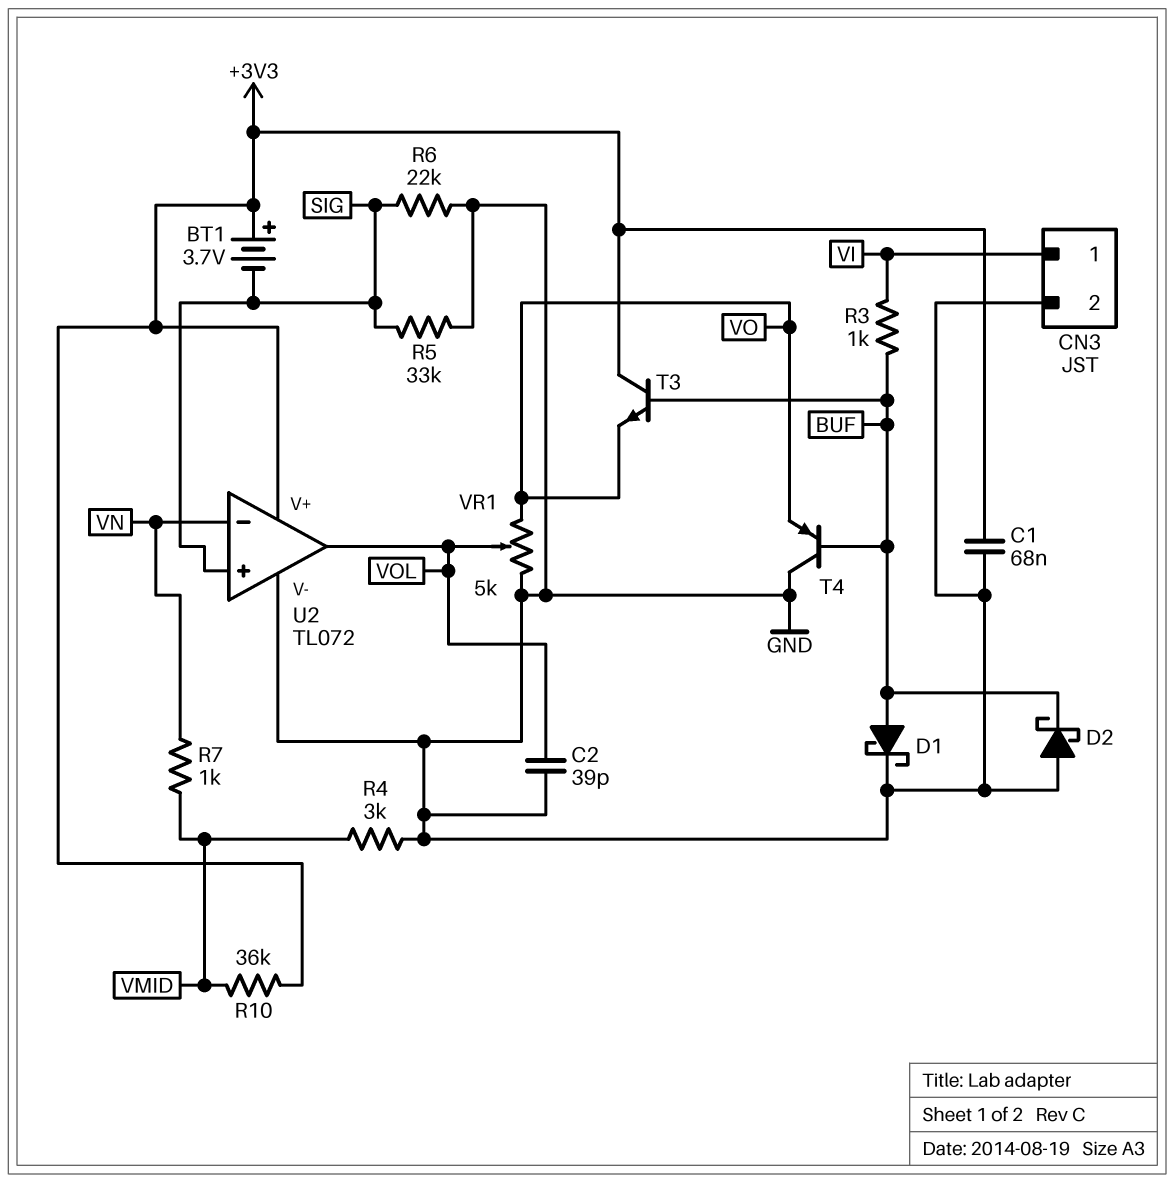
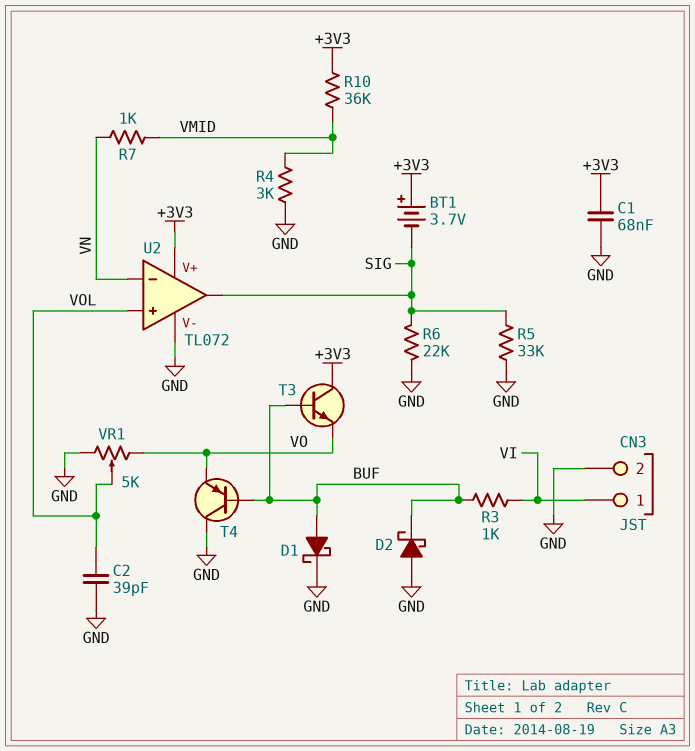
U2 pin in+: SIG -> VOL
U2 pin out: VOL -> SIG

